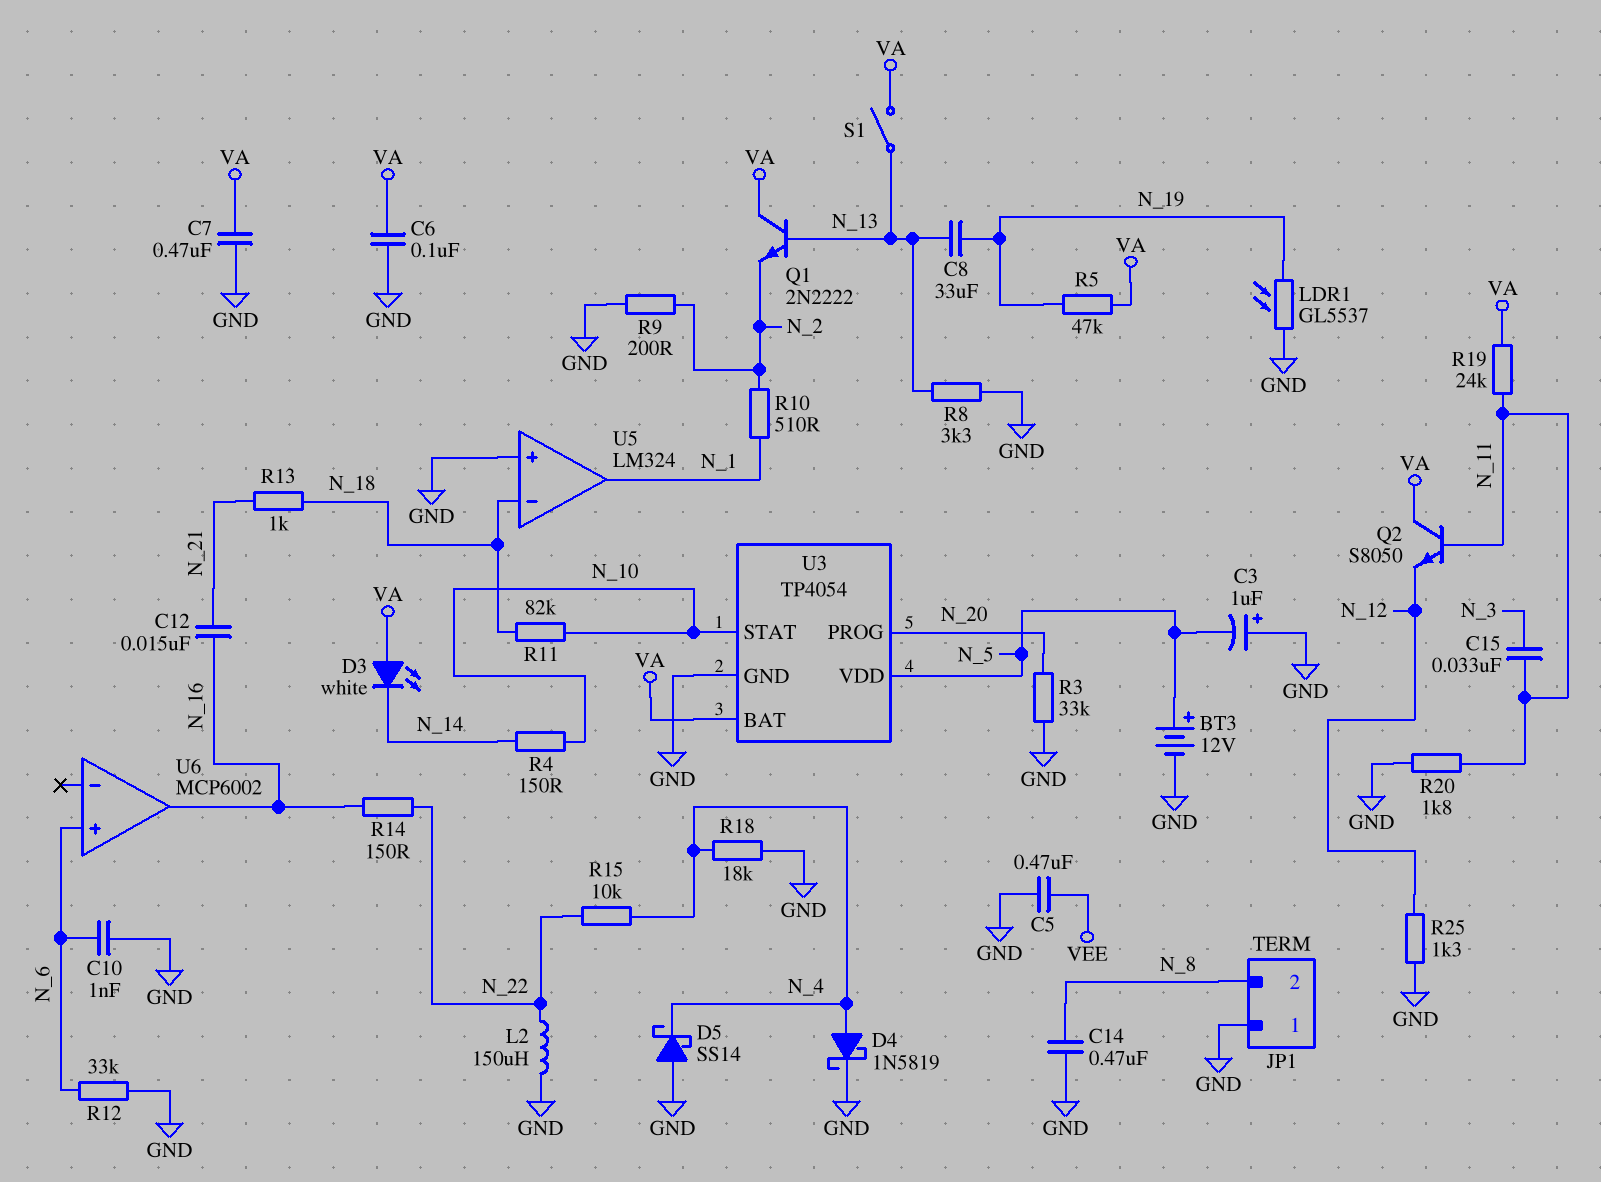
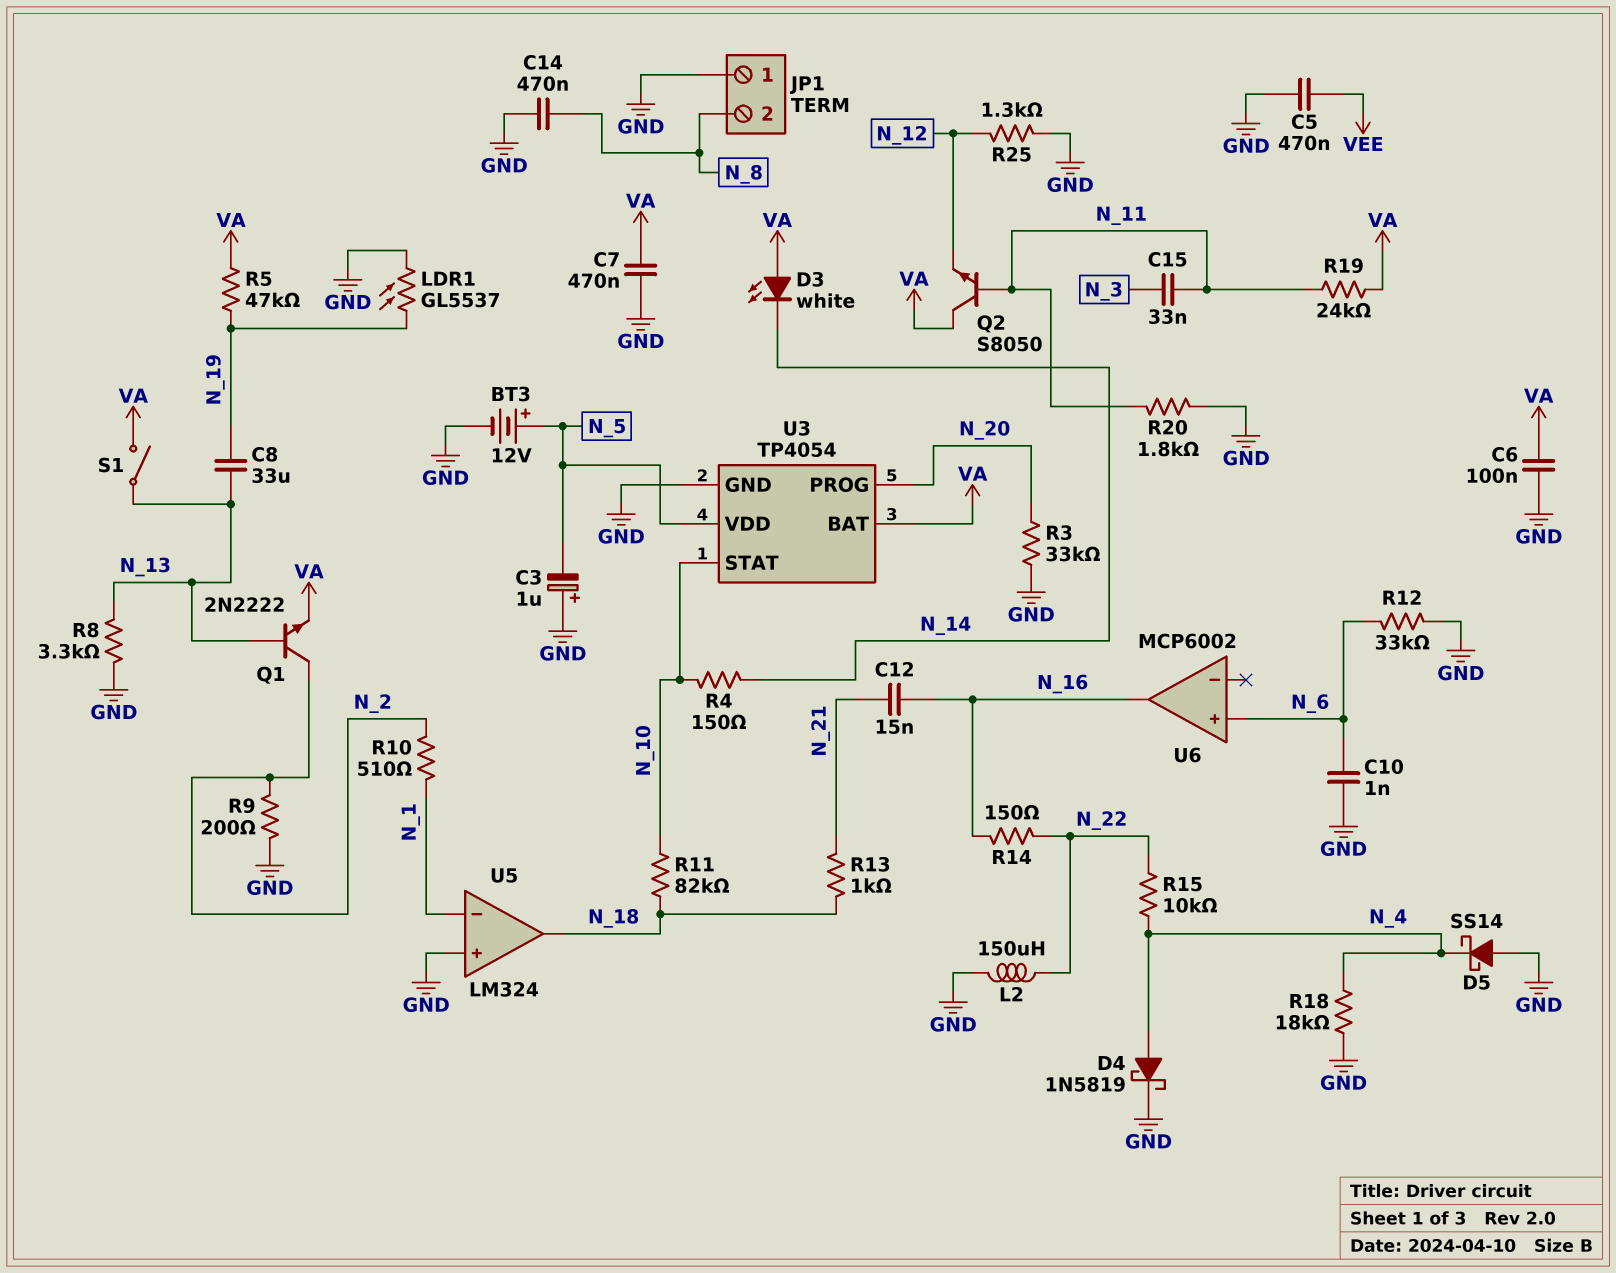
Q1: NPN 2N2222 (B N_13, C VA, E N_2) -> NPN 2N2222 (B N_13, C N_2, E VA)
U5 pin in-: N_18 -> N_1
U5 pin out: N_1 -> N_18

